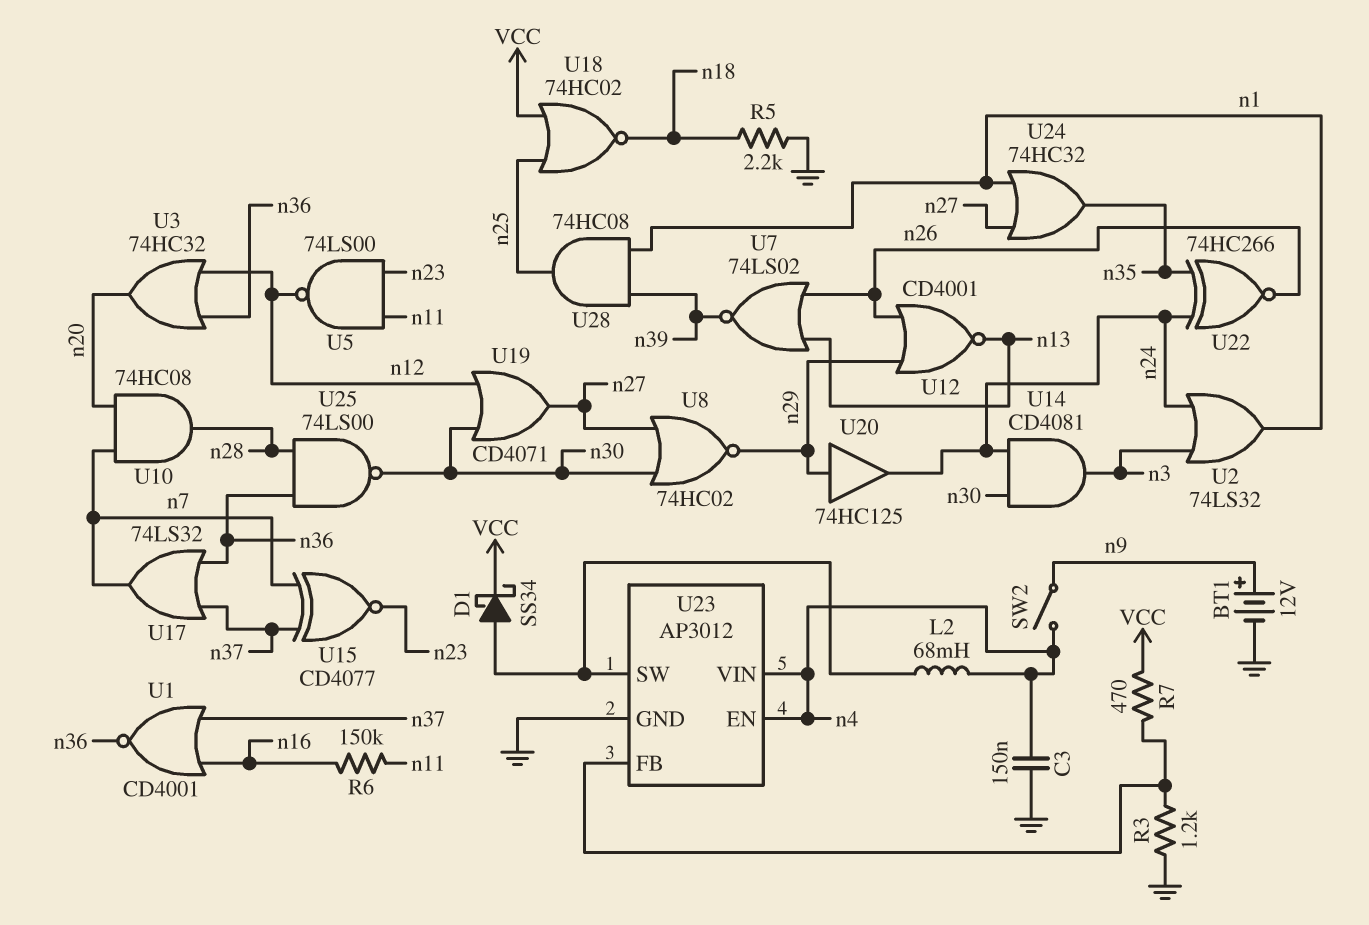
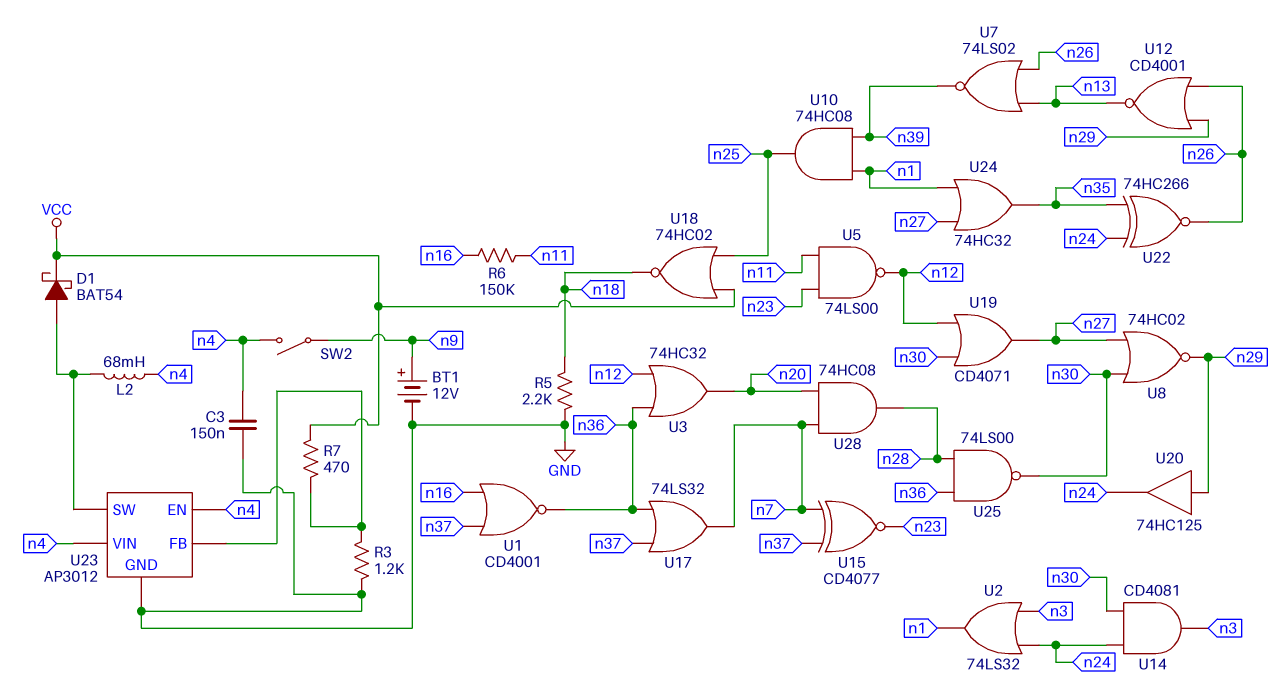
D1: schottky SS34 (A U23/SW, K VCC) -> schottky BAT54 (A U23/SW, K VCC)
U10: AND 74HC08 (in n7, in n20, out n28) -> AND 74HC08 (in n1, in n39, out n25)
U28: AND 74HC08 (in n1, in n39, out n25) -> AND 74HC08 (in n7, in n20, out n28)

